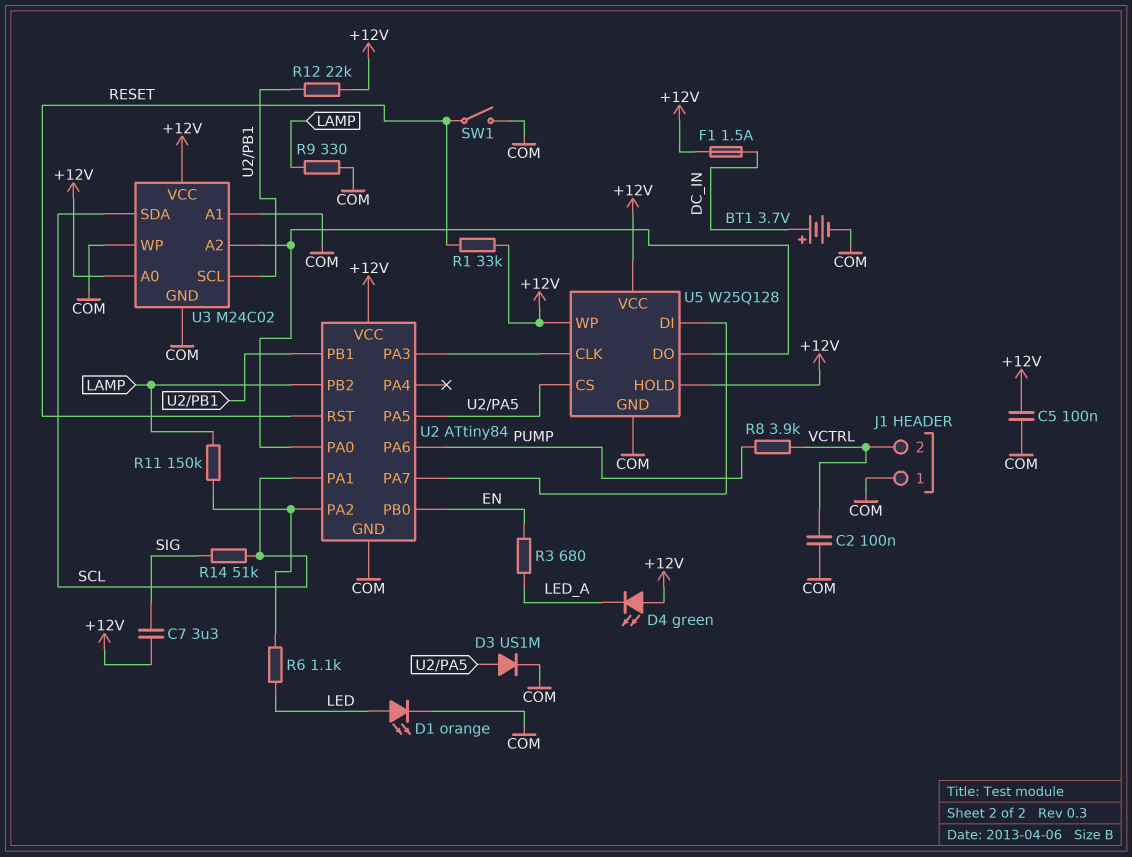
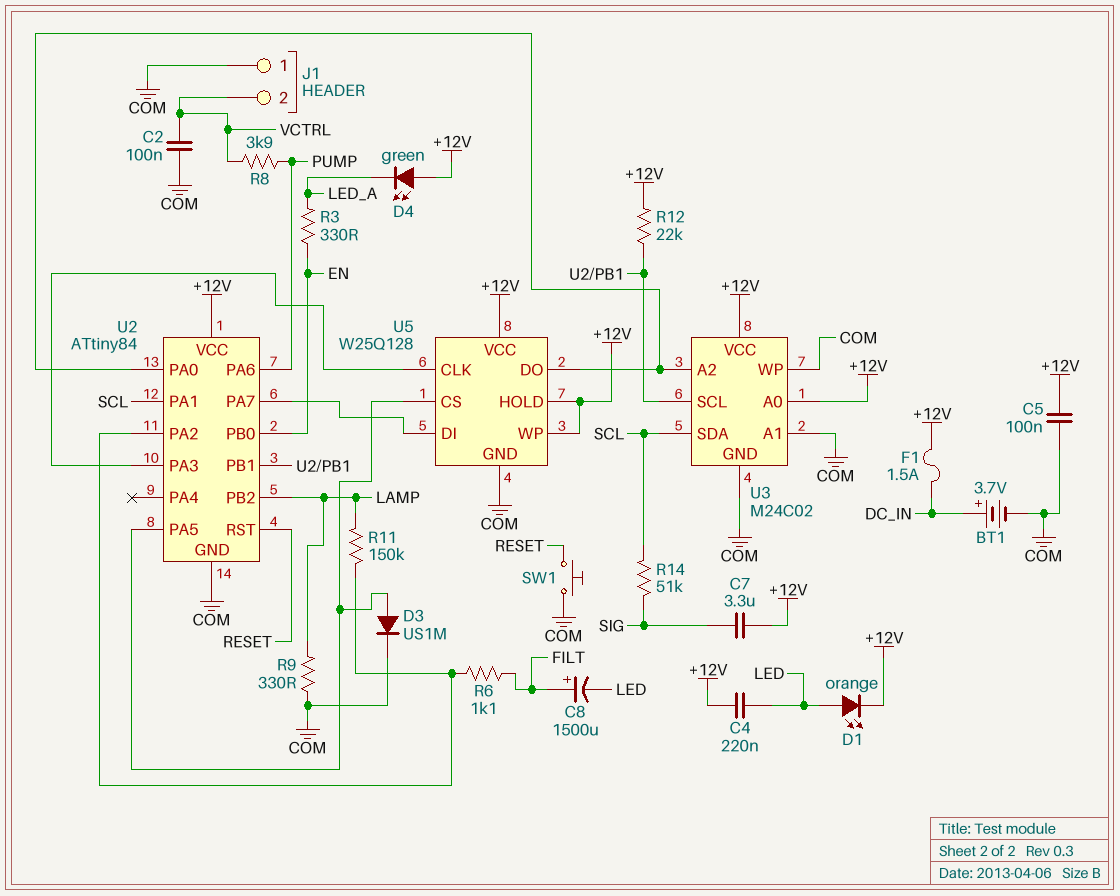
C4: none -> 220nF (+12V, LED)
C8: none -> 1500uF (plus FILT, minus LED)
D1: LED orange (A LED, K COM) -> LED orange (A LED, K +12V)
R1: 33k (+12V, RESET) -> none
R3: 680 (EN, LED_A) -> 330 (EN, LED_A)
R6: 1.1k (LED, U2/PA2) -> 1.1k (FILT, U2/PA2)
SW1: switch (COM, RESET) -> button (COM, RESET)

